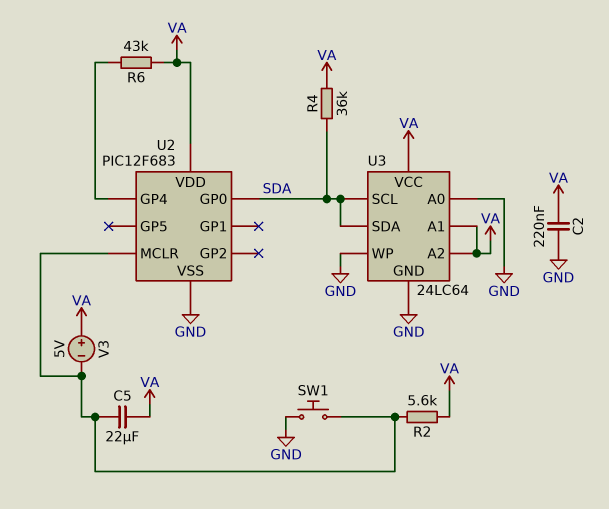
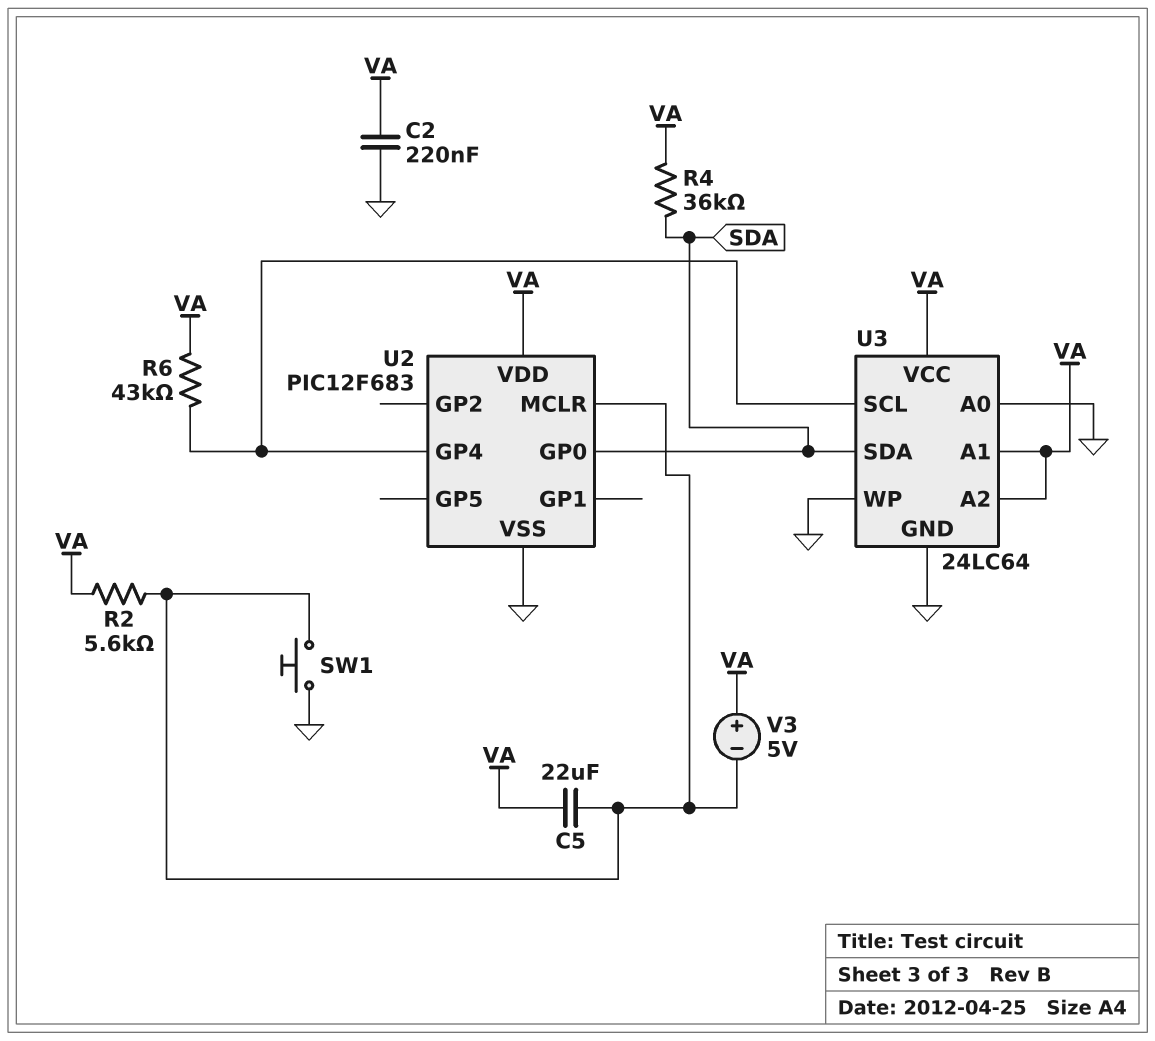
U3 pin SCL: SDA -> U2/GP4

